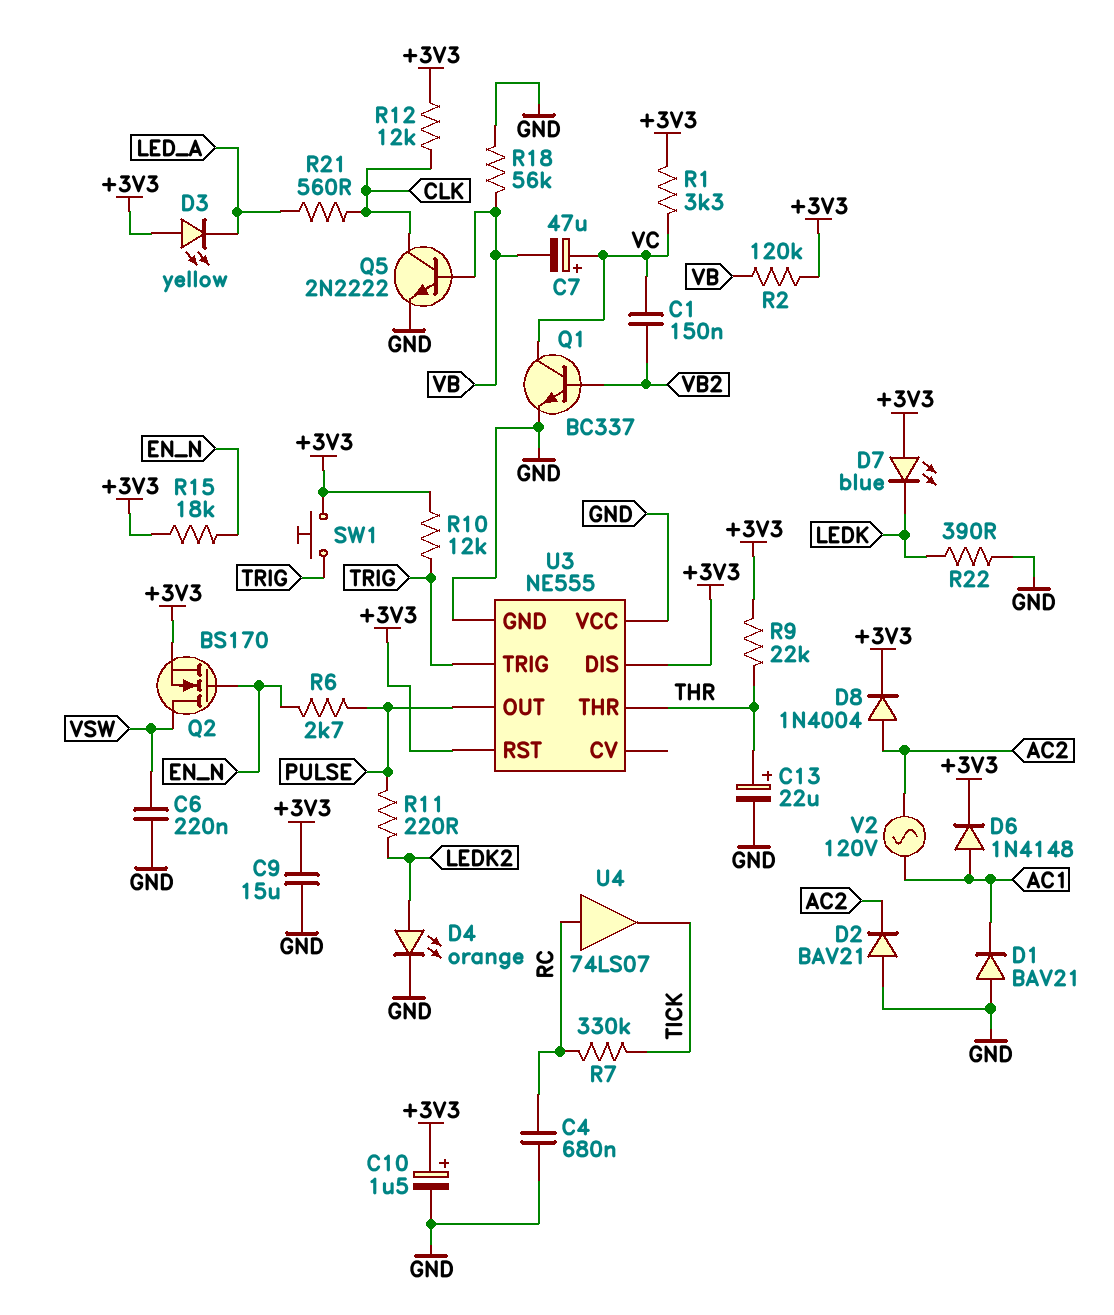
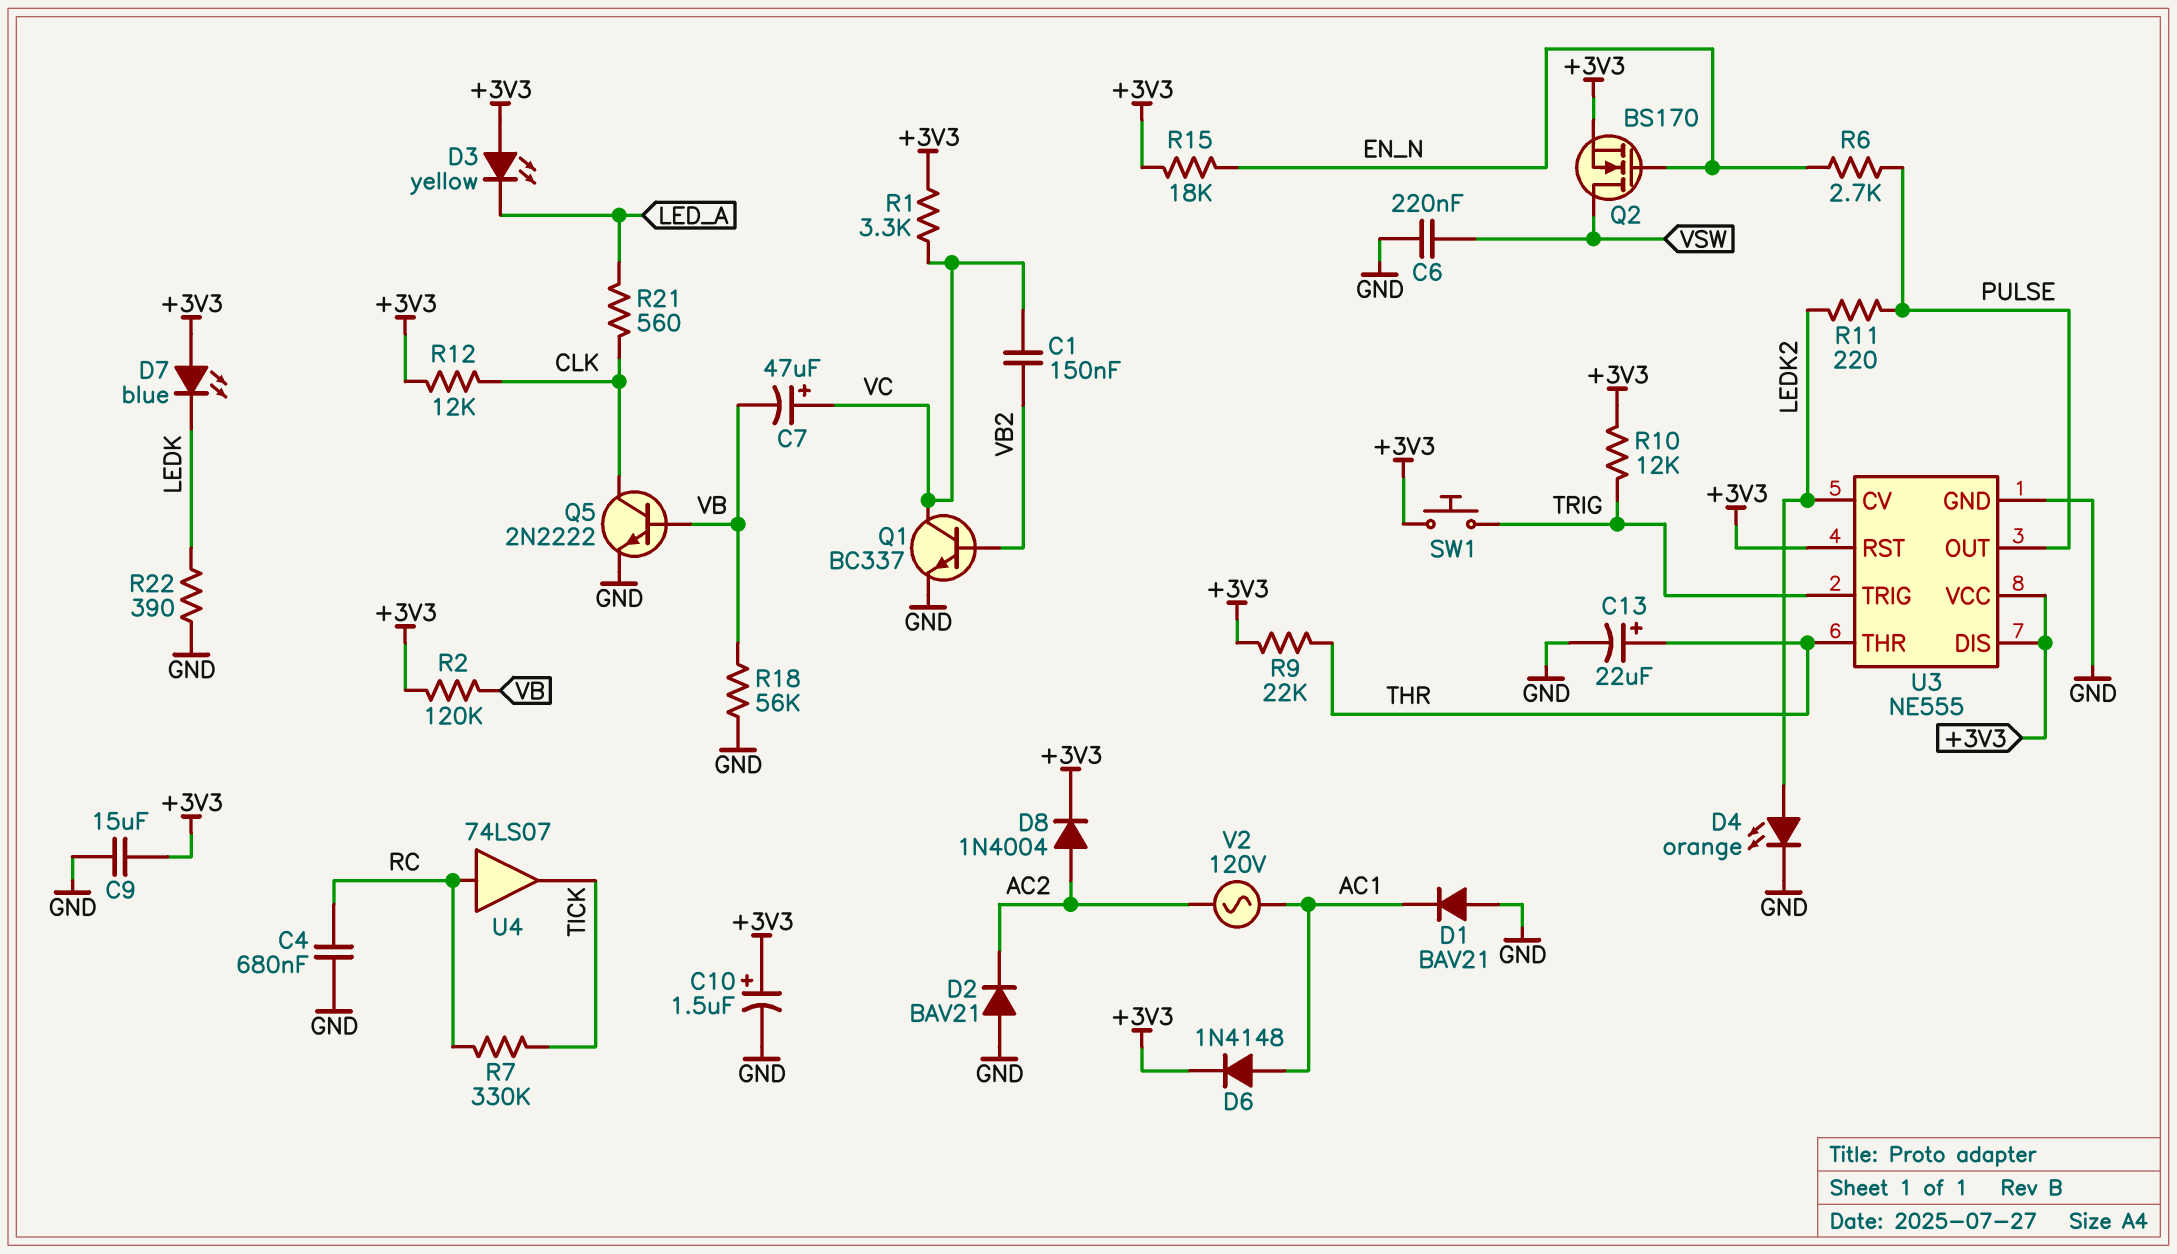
U3 pin CV: none -> LEDK2
U3 pin VCC: GND -> +3V3

